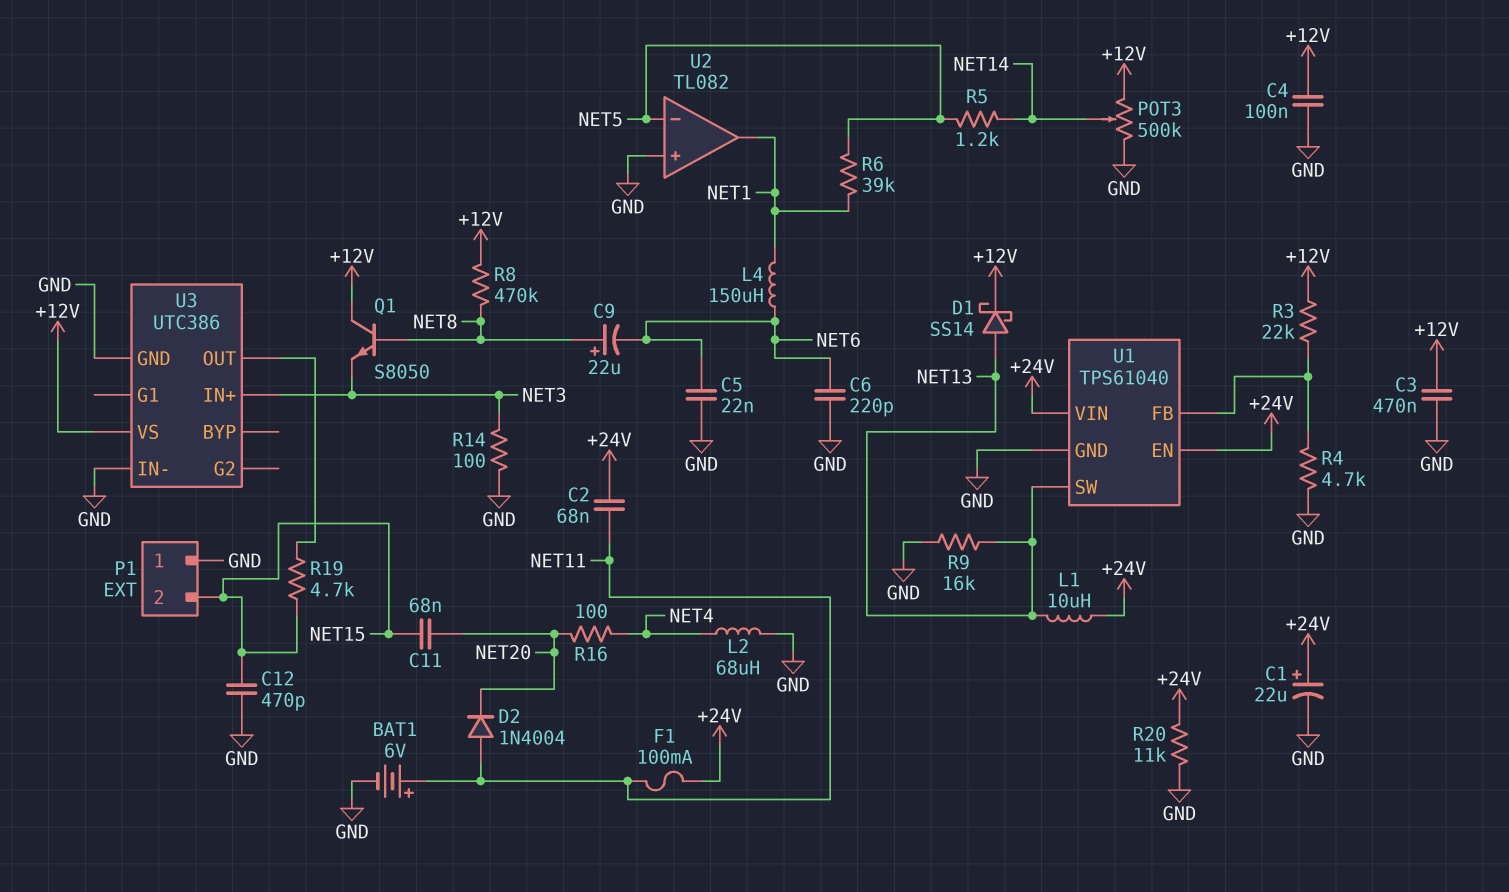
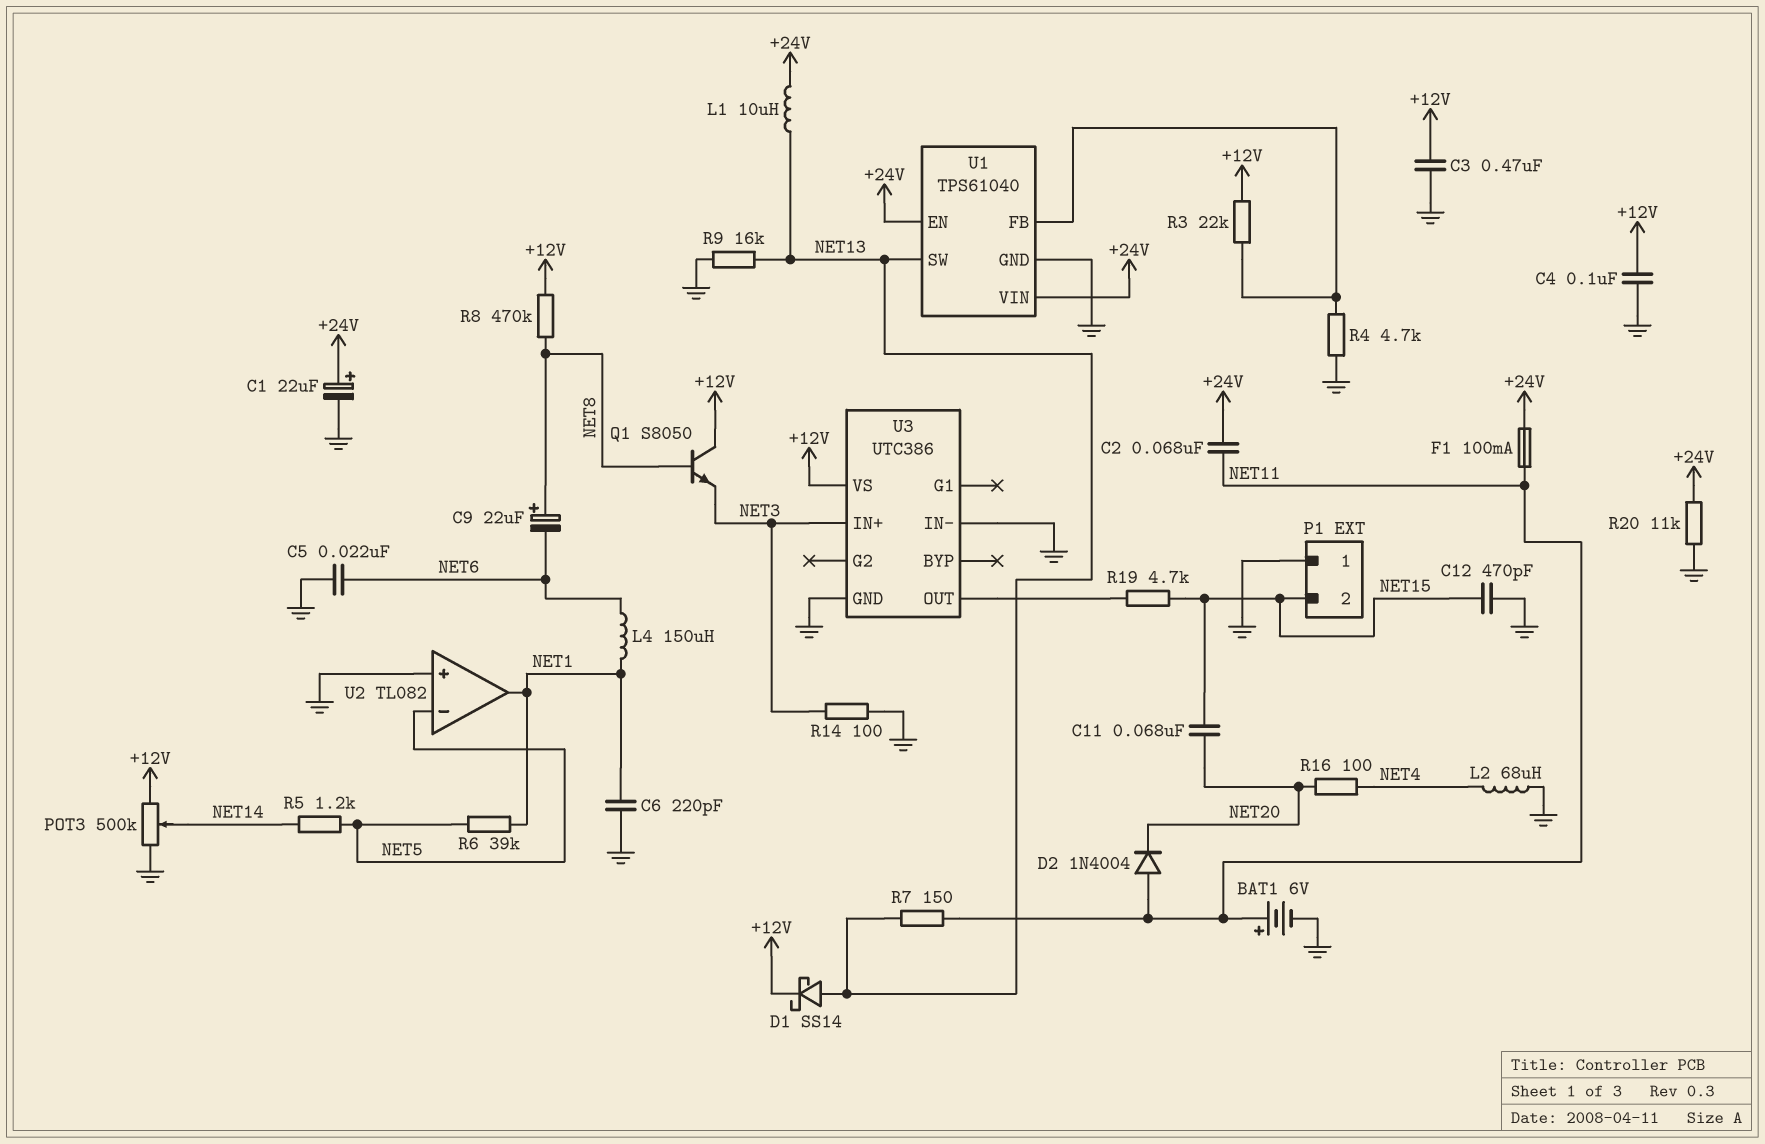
C6: 220pF (GND, NET6) -> 220pF (GND, NET1)
R7: none -> 150 (NET11, NET13)

